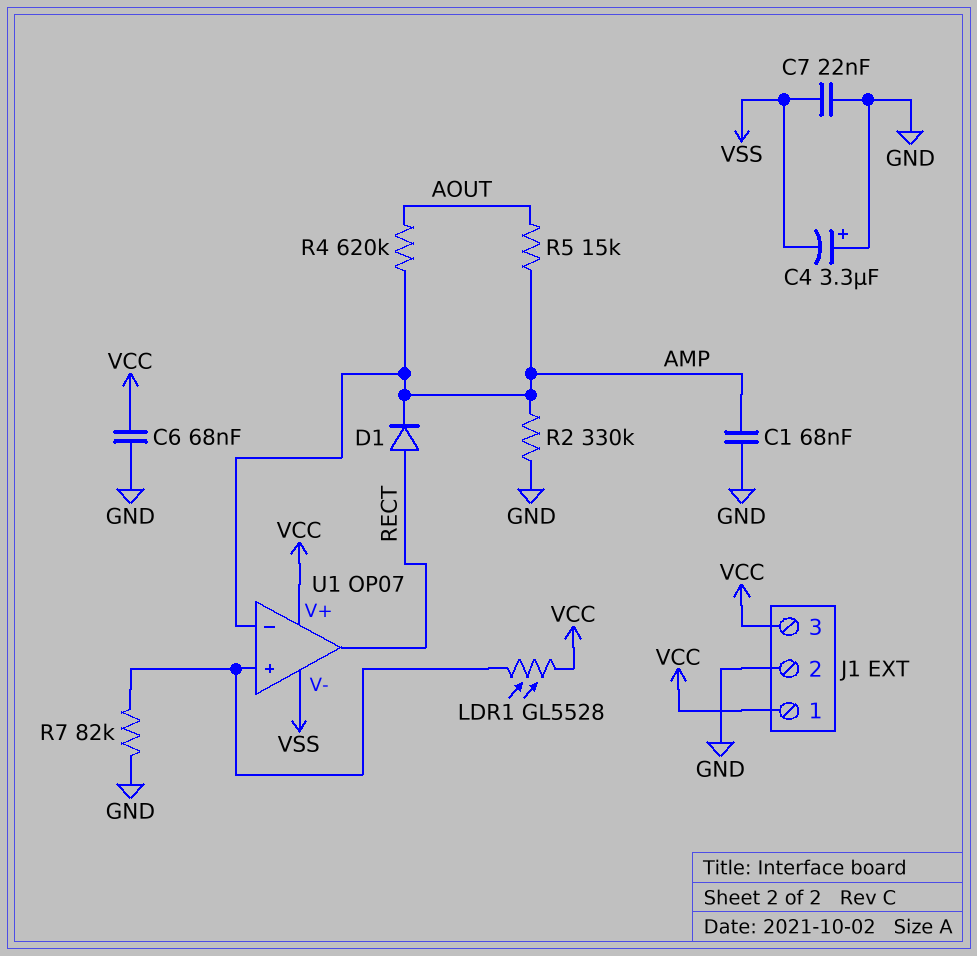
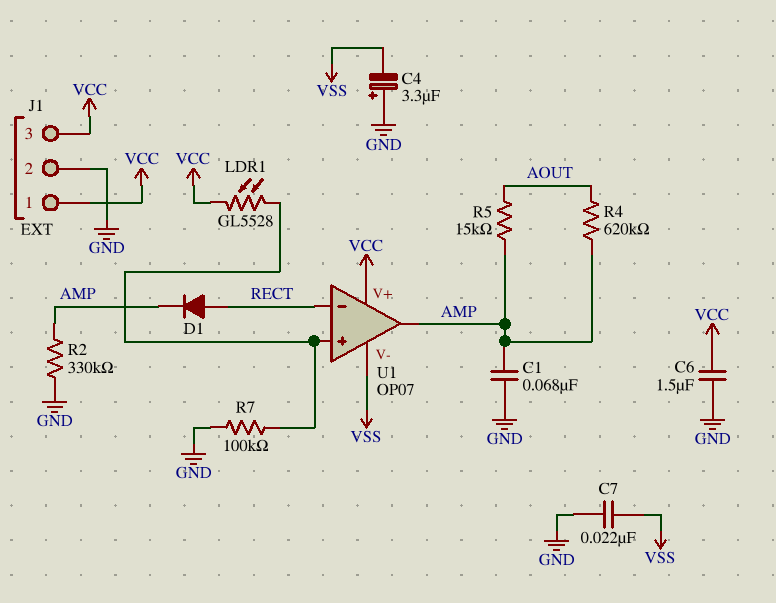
C6: 68nF (GND, VCC) -> 1.5uF (GND, VCC)
R7: 82k (GND, U1/in+) -> 100k (GND, U1/in+)
U1 pin in-: AMP -> RECT
U1 pin out: RECT -> AMP

